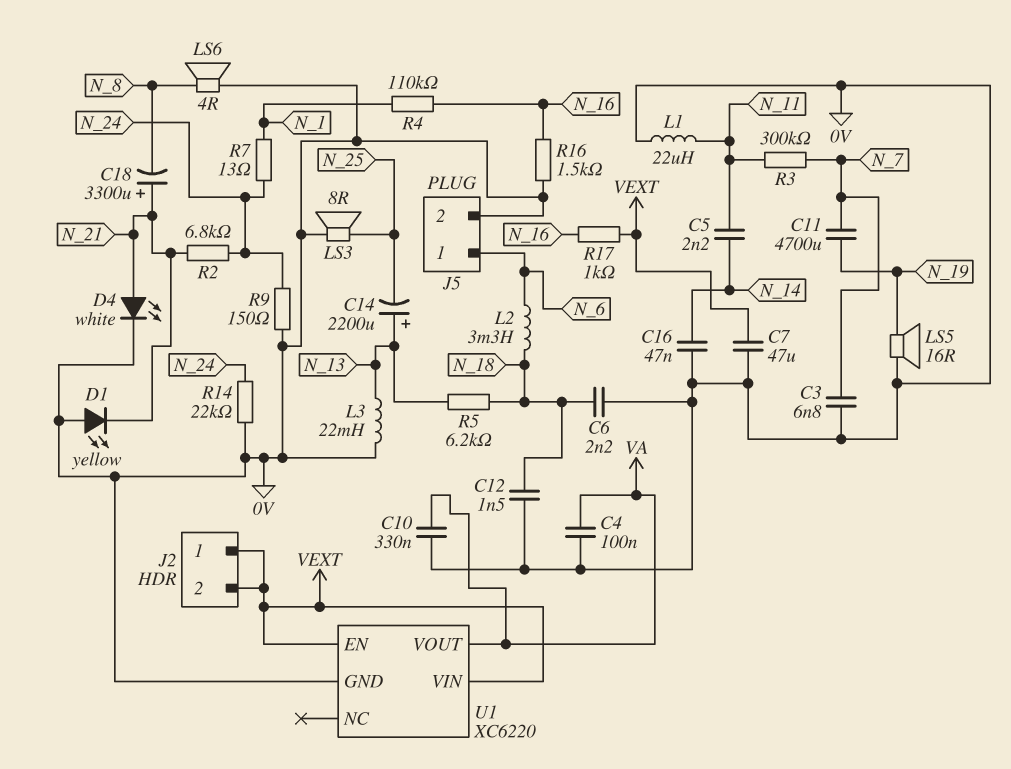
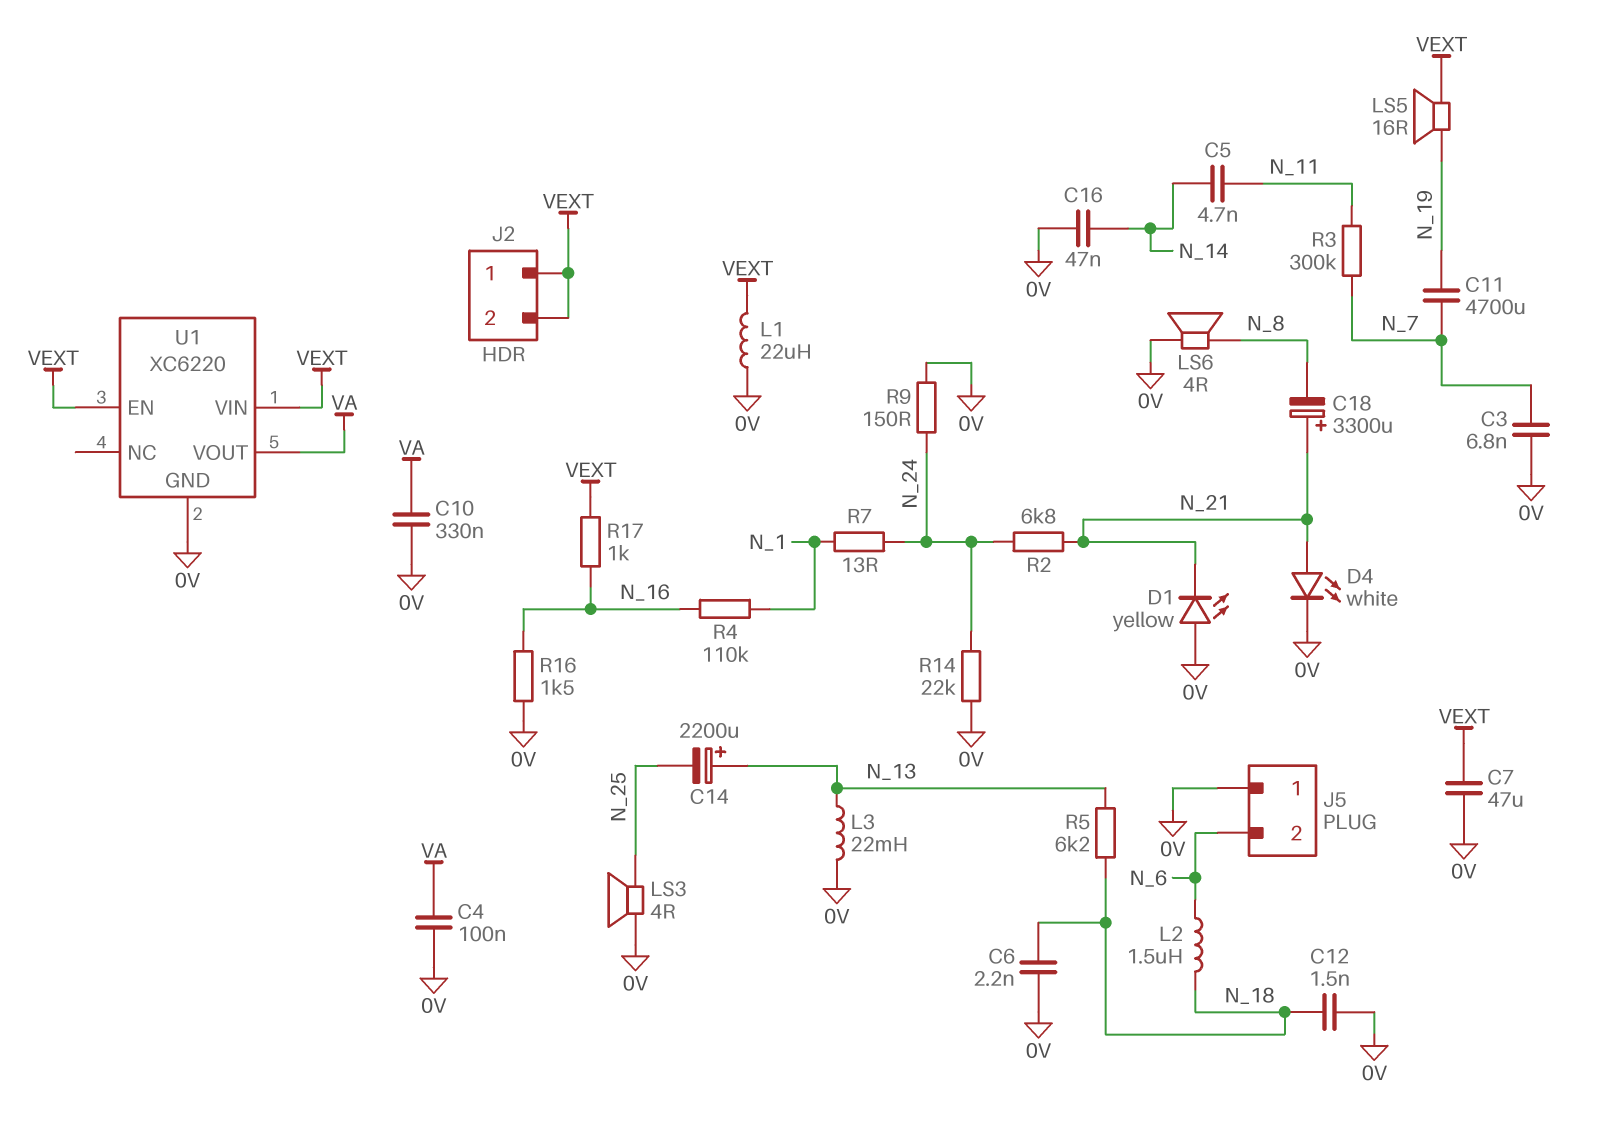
C5: 2.2nF (N_11, N_14) -> 4.7nF (N_11, N_14)
J5 pin 1: N_6 -> 0V
J5 pin 2: 0V -> N_6
L1: 22uH (0V, N_11) -> 22uH (0V, VEXT)
L2: 3.3mH (N_6, N_18) -> 1.5uH (N_6, N_18)
LS3: speaker 8R (0V, N_25) -> speaker 4R (0V, N_25)
LS5: speaker 16R (0V, N_19) -> speaker 16R (N_19, VEXT)

